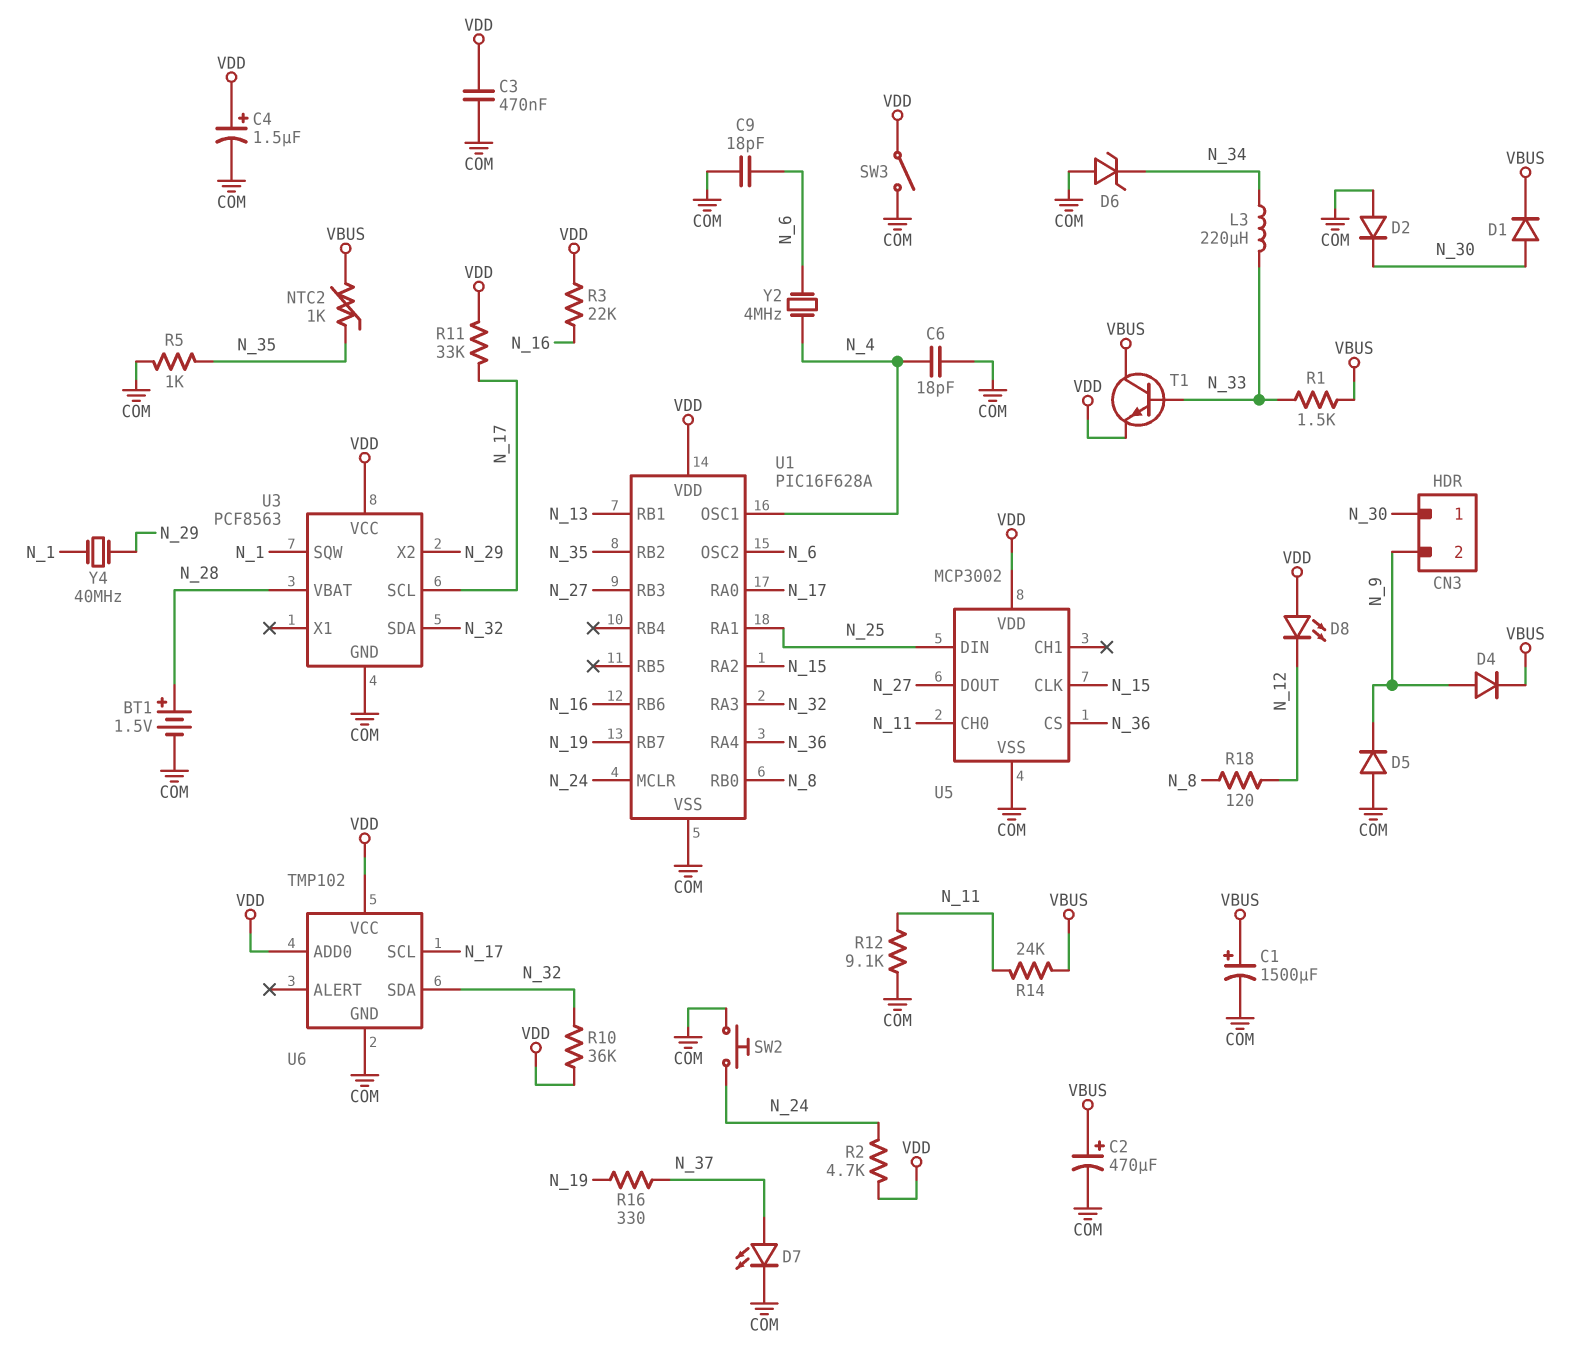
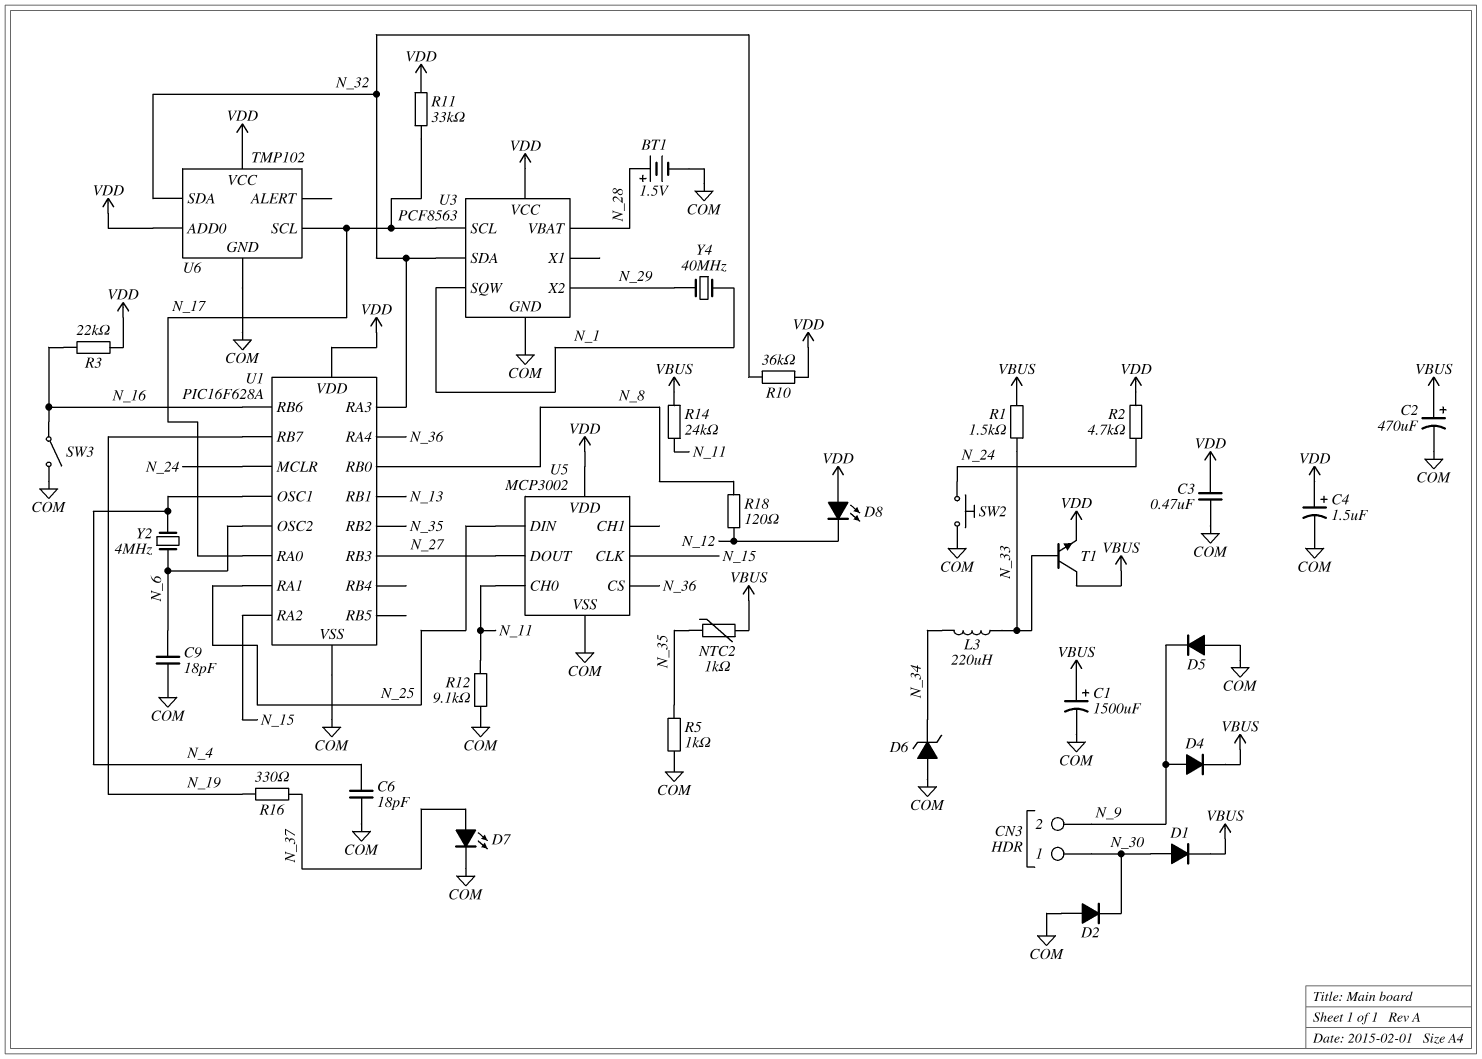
SW3: switch (COM, VDD) -> switch (COM, N_16)

